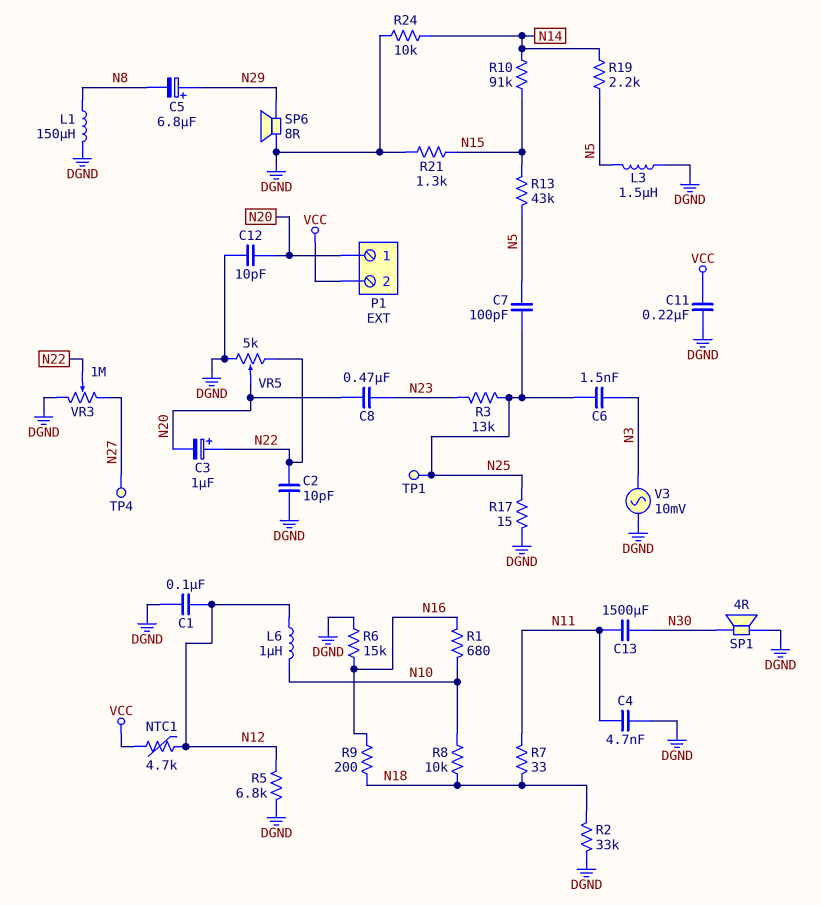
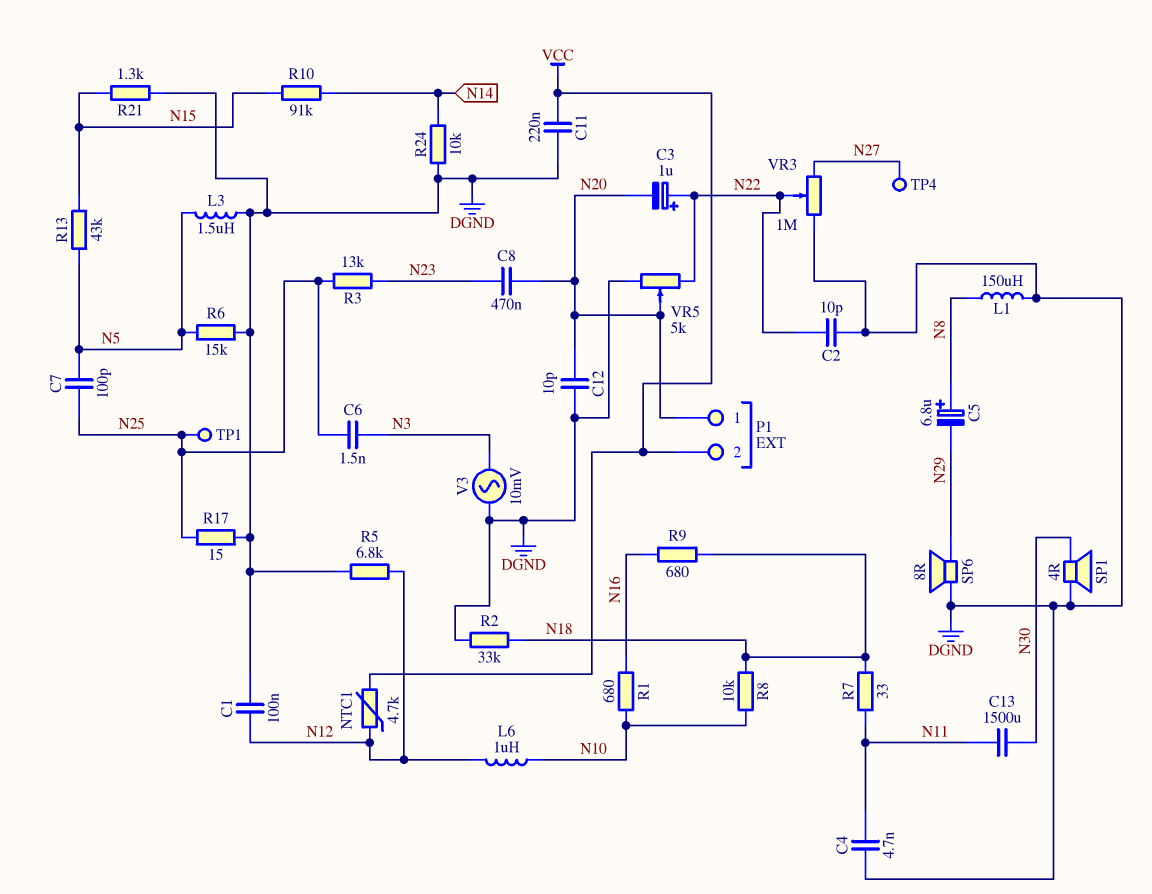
C5: 6.8uF (plus N29, minus N8) -> 6.8uF (plus N8, minus N29)
R6: 15k (DGND, N16) -> 15k (DGND, N5)
R9: 200 (N16, N18) -> 680 (N16, N18)
R19: 2.2k (N5, N14) -> none

